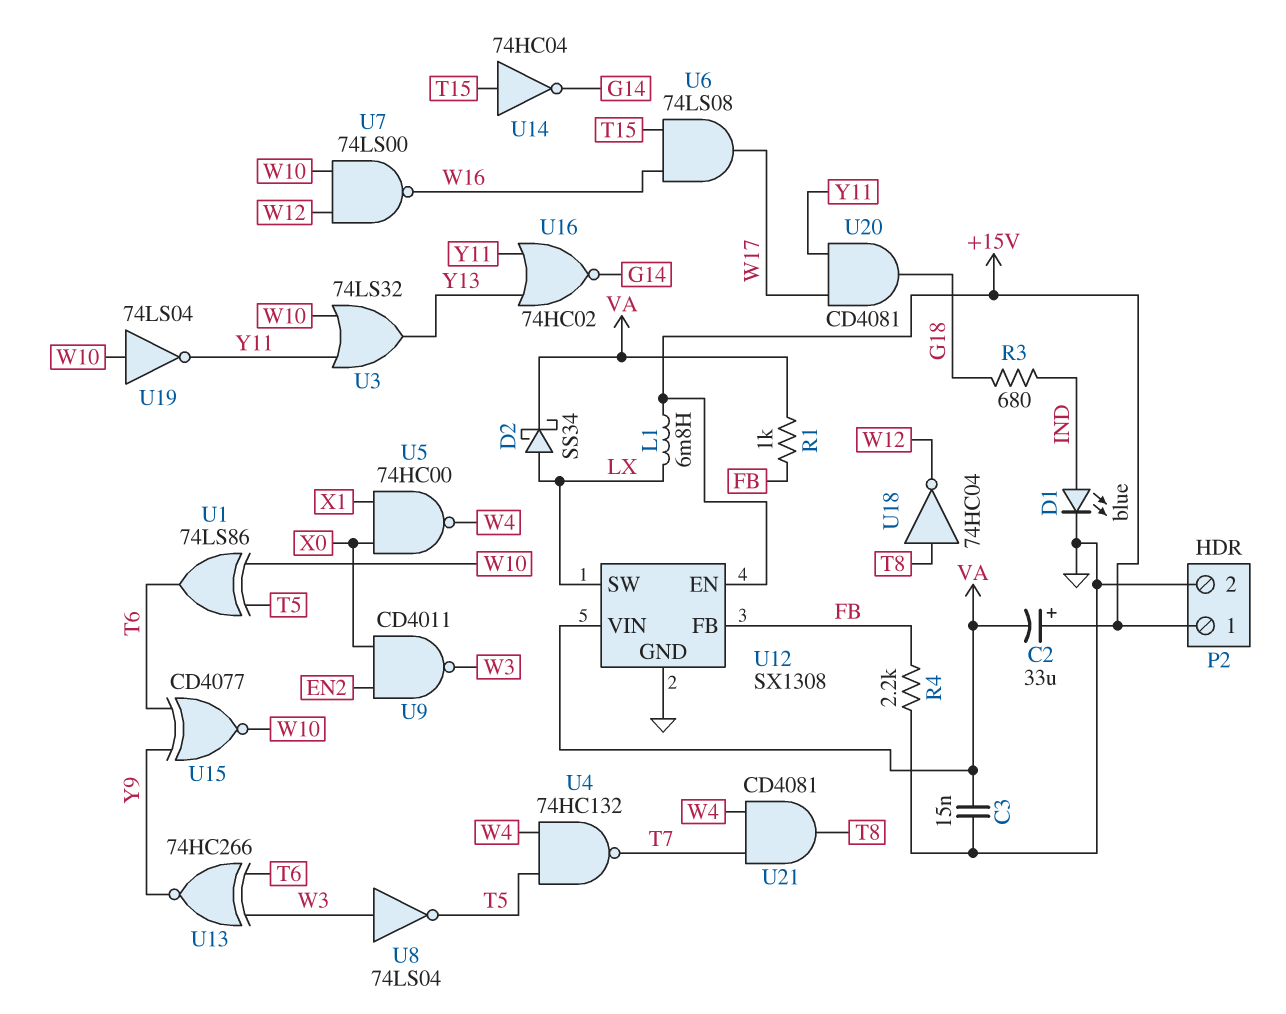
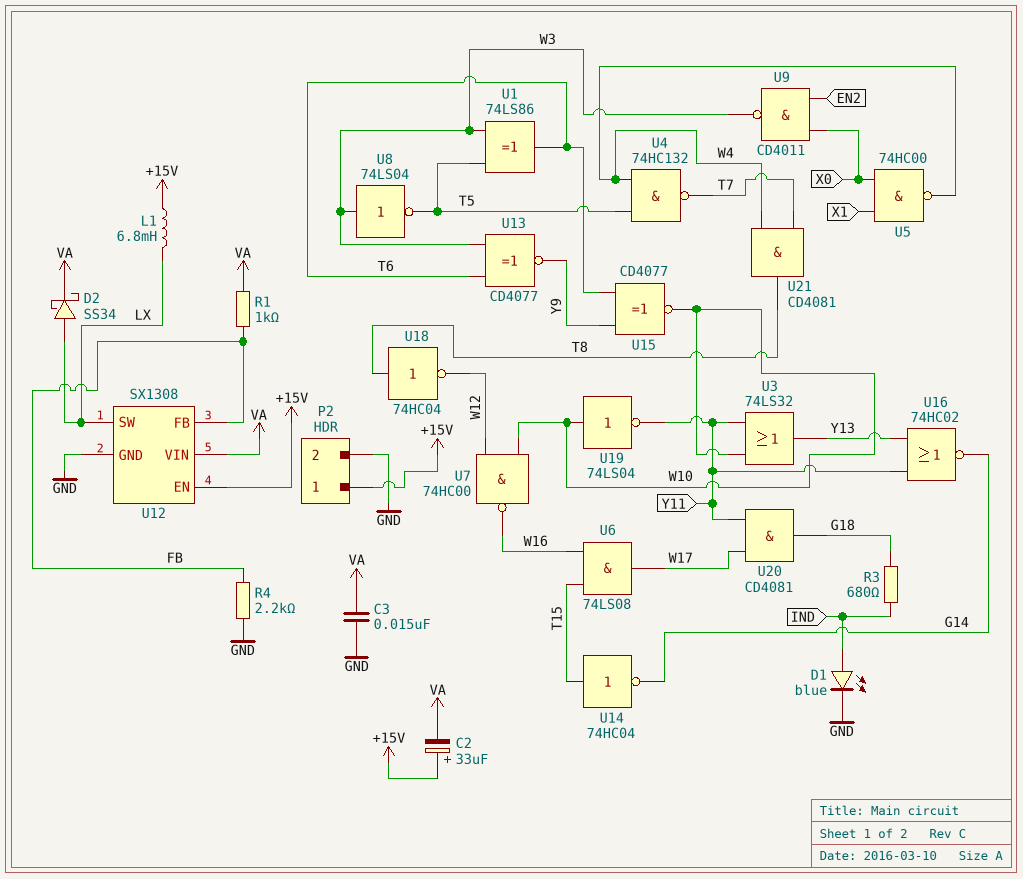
U1: XOR 74LS86 (in T5, in W10, out T6) -> XOR 74LS86 (in T5, in W3, out T6)
U7: NAND 74LS00 (in W10, in W12, out W16) -> NAND 74HC00 (in W10, in W12, out W16)
U13: XNOR 74HC266 (in T6, in W3, out Y9) -> XNOR CD4077 (in T6, in W3, out Y9)

